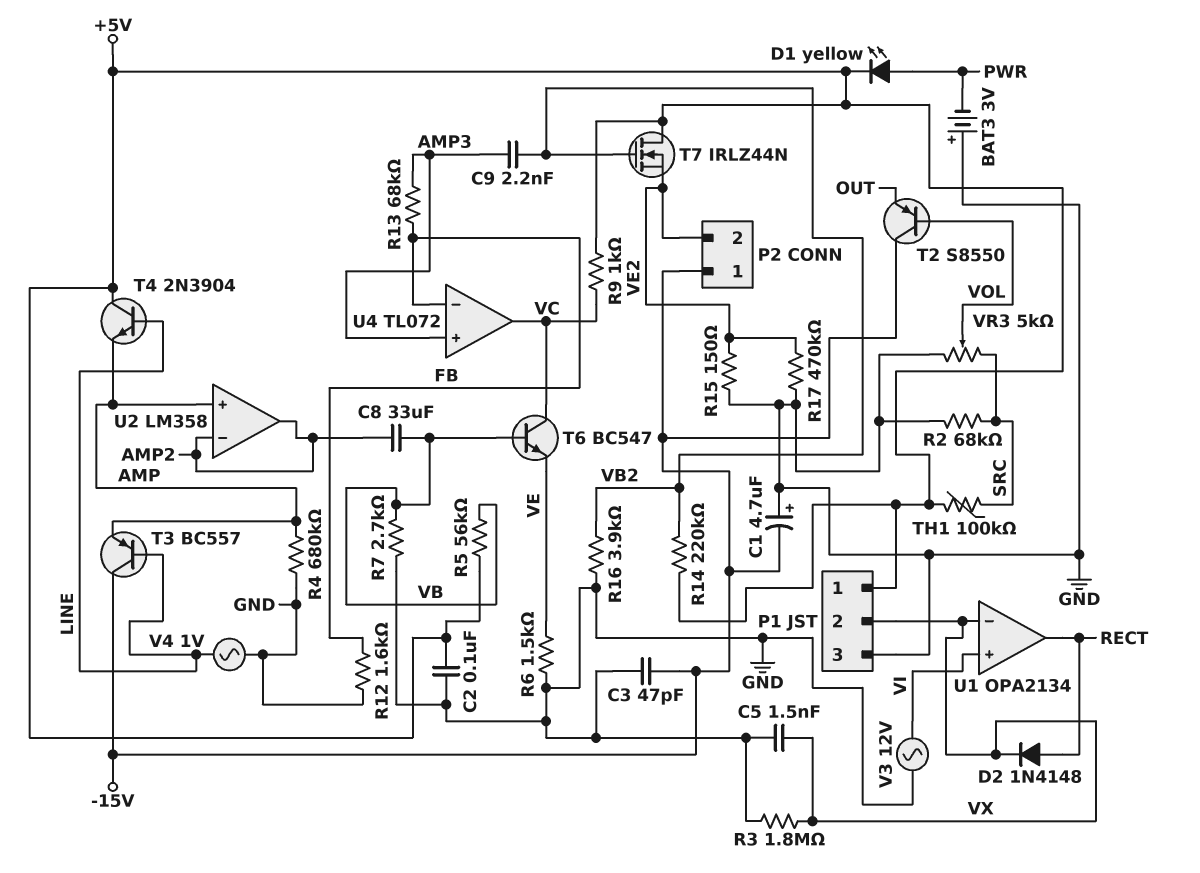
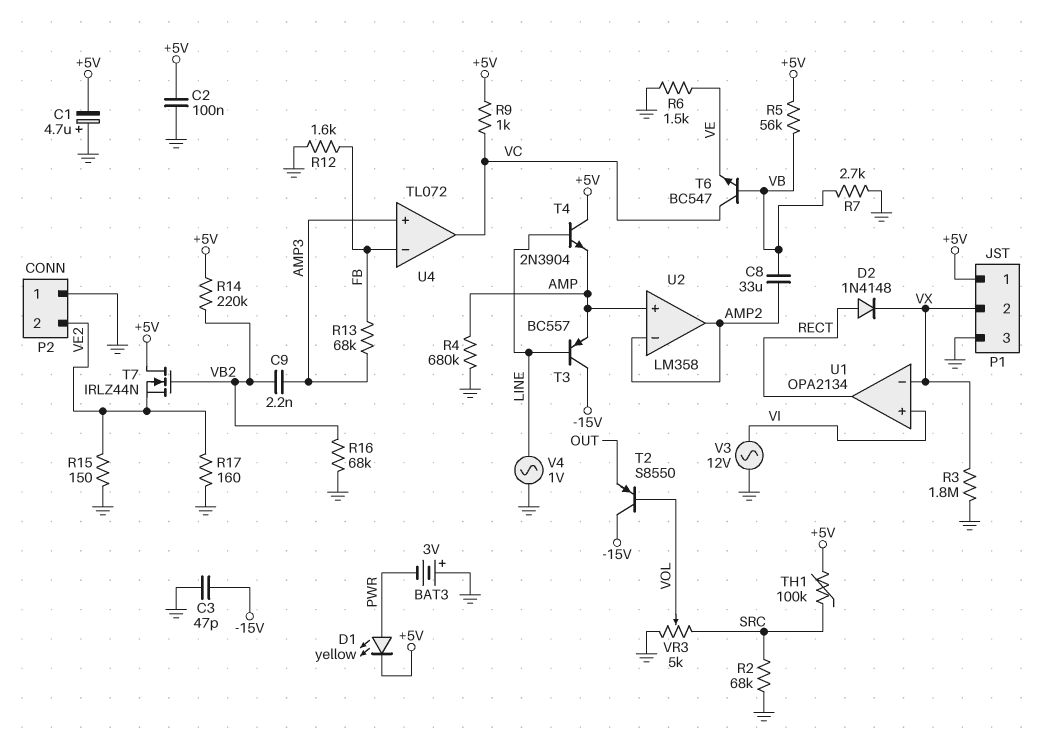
C1: 4.7uF (plus GND, minus -15V) -> 4.7uF (plus GND, minus +5V)
C5: 1.5nF (GND, VX) -> none
P2 pin 1: -15V -> GND
R16: 3.9k (GND, VB2) -> 68k (GND, VB2)
R17: 470k (GND, VE2) -> 160 (GND, VE2)

